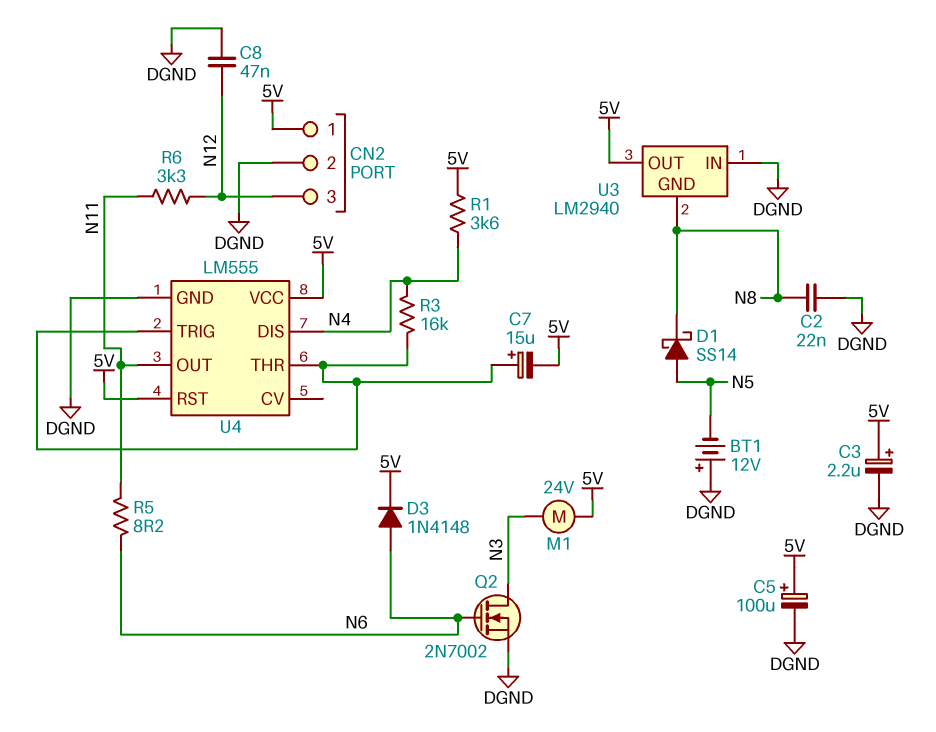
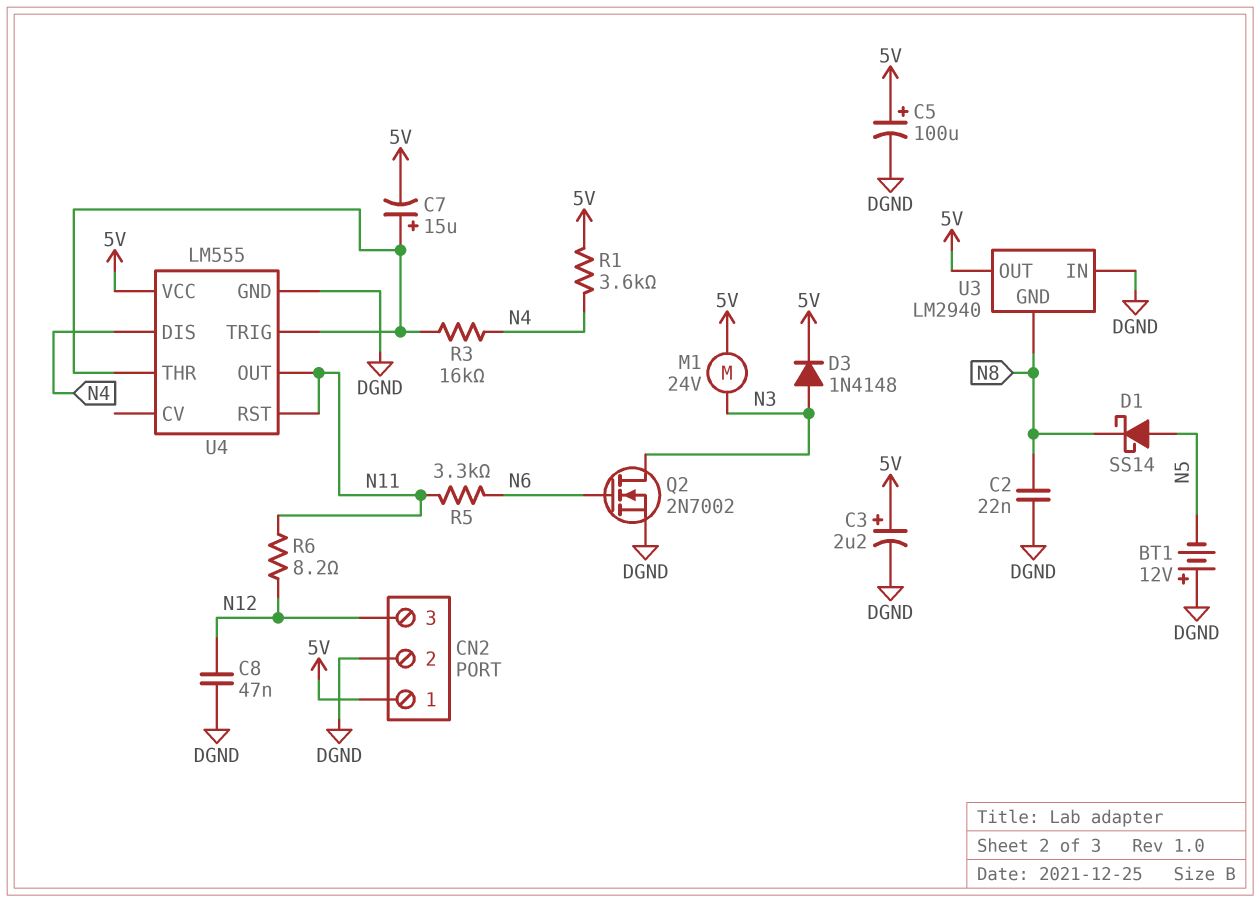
D3: diode 1N4148 (A N6, K 5V) -> diode 1N4148 (A N3, K 5V)
R5: 8.2 (N6, N11) -> 3.3k (N6, N11)
R6: 3.3k (N11, N12) -> 8.2 (N11, N12)
U4 pin RST: 5V -> N11

